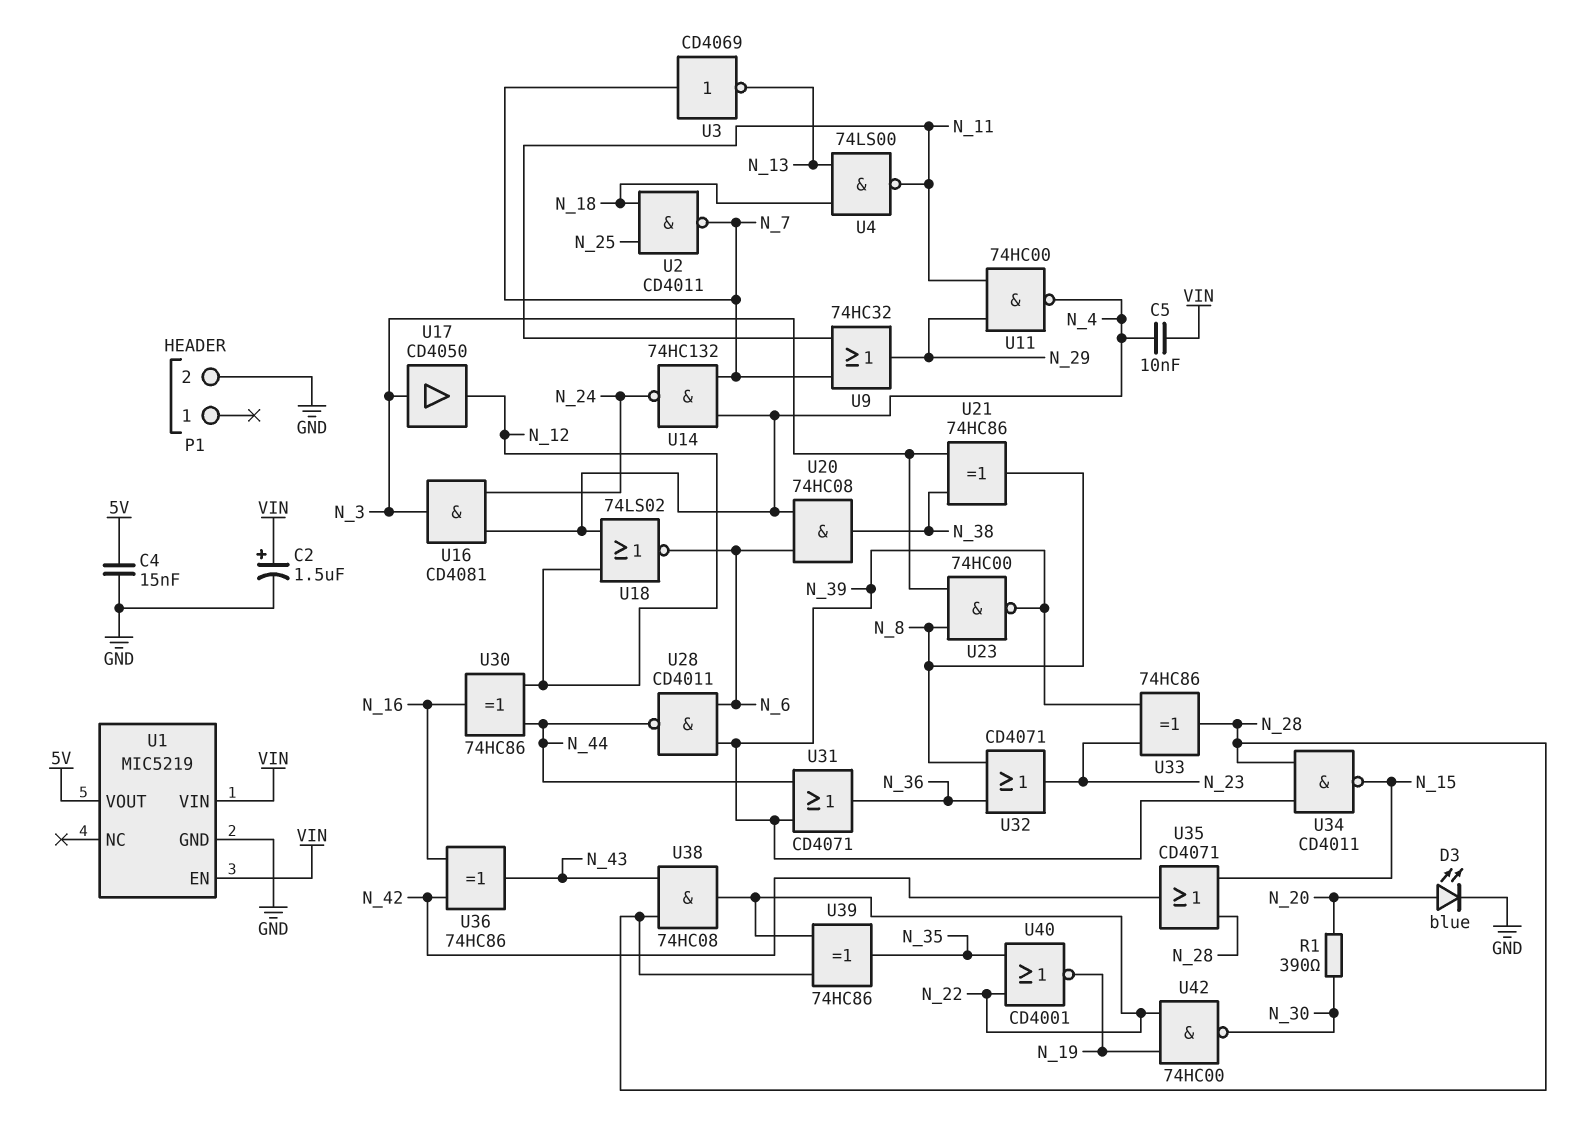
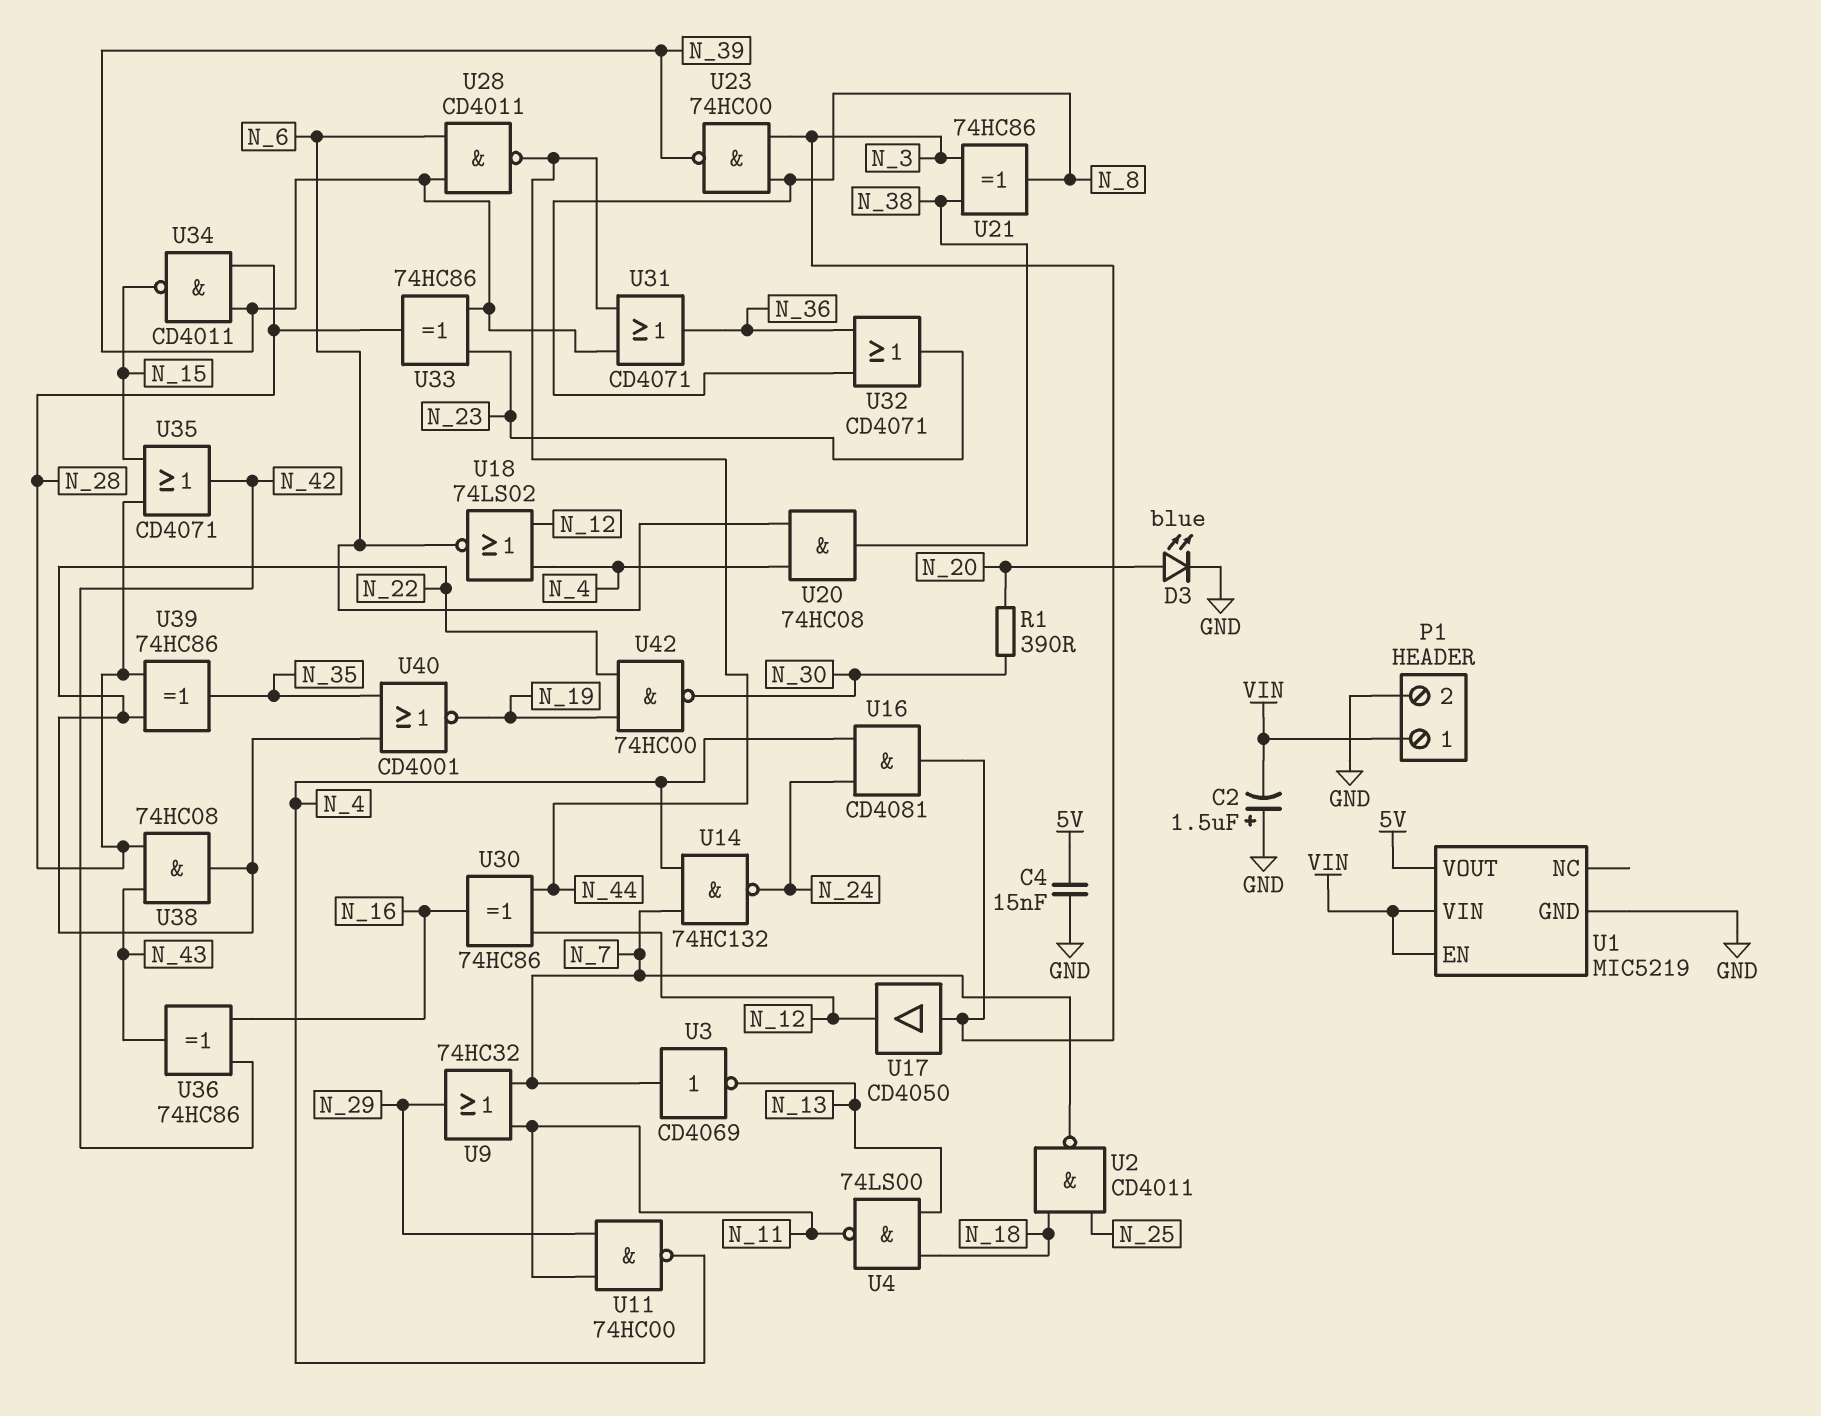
C2: 1.5uF (plus VIN, minus GND) -> 1.5uF (plus GND, minus VIN)
C5: 10nF (N_4, VIN) -> none
P1 pin 1: none -> VIN

